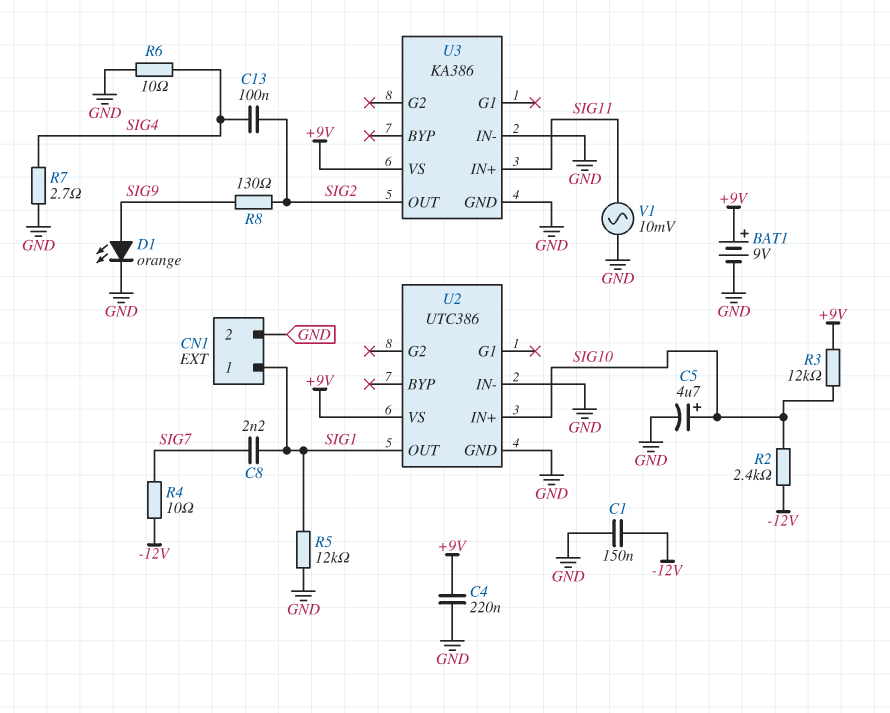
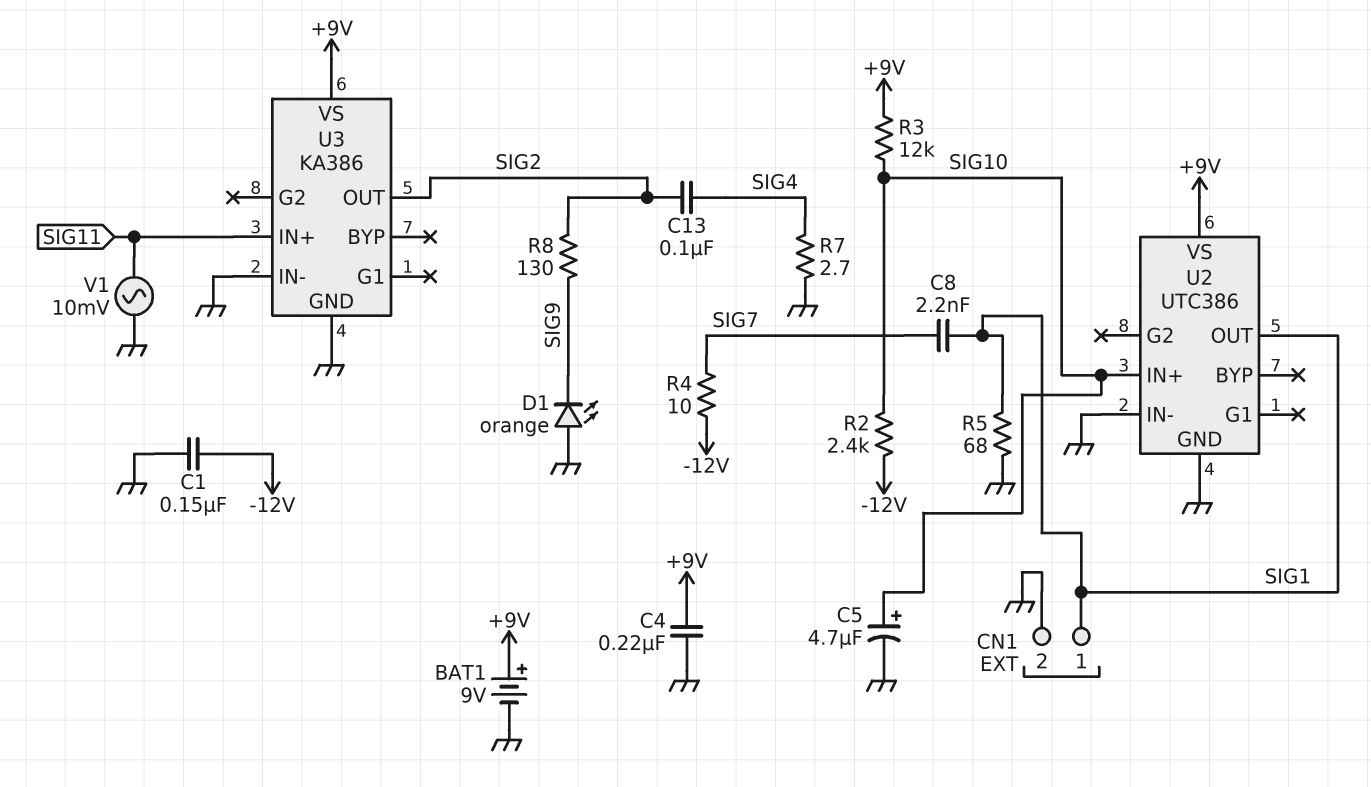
D1: LED orange (A SIG9, K GND) -> LED orange (A GND, K SIG9)
R5: 12k (GND, SIG1) -> 68 (GND, SIG1)
R6: 10 (GND, SIG4) -> none

